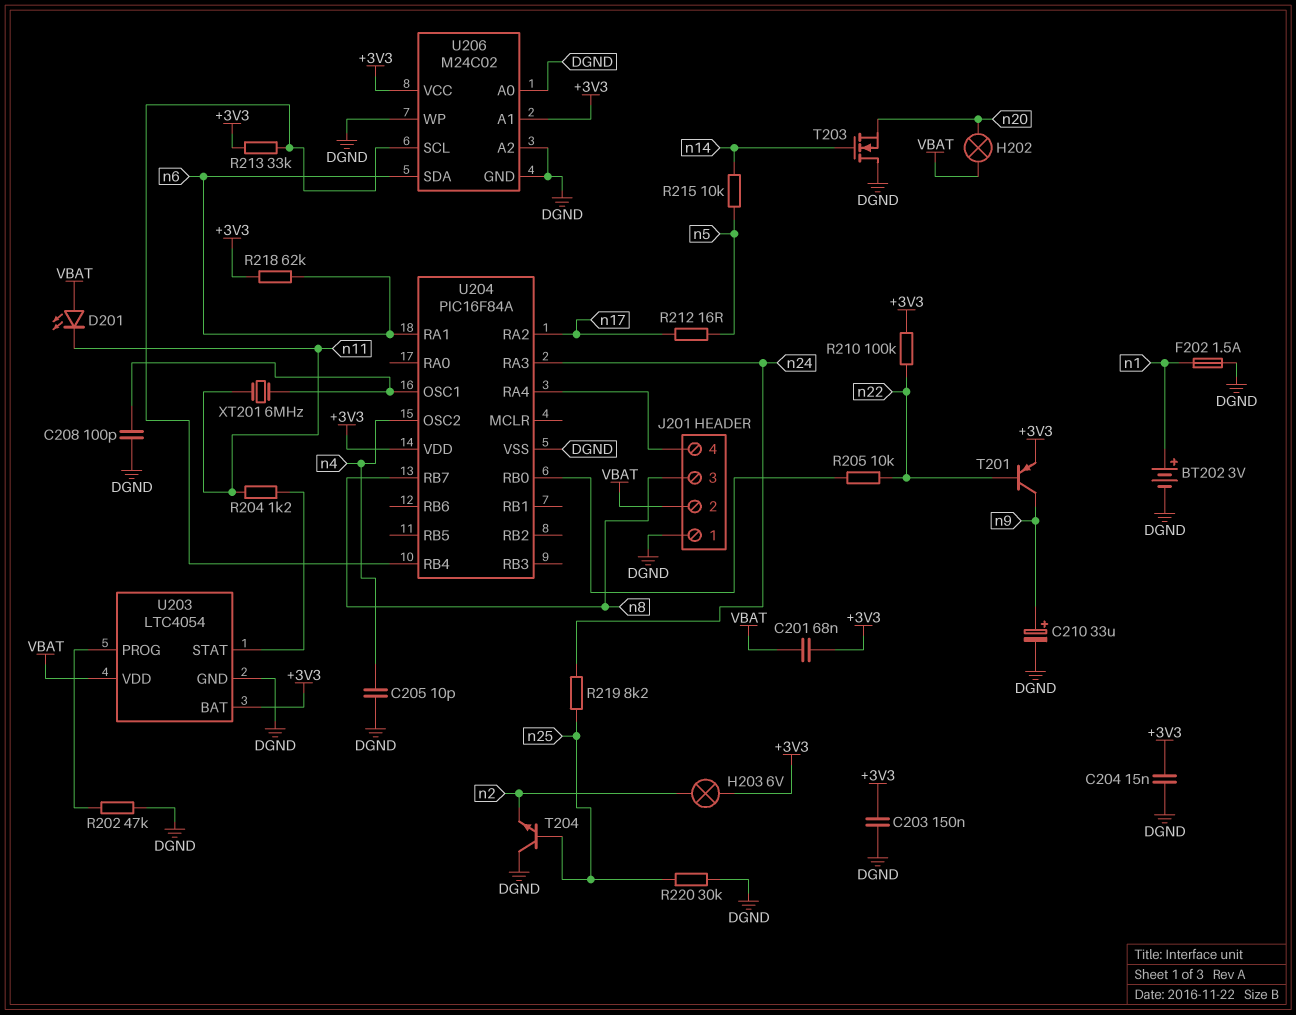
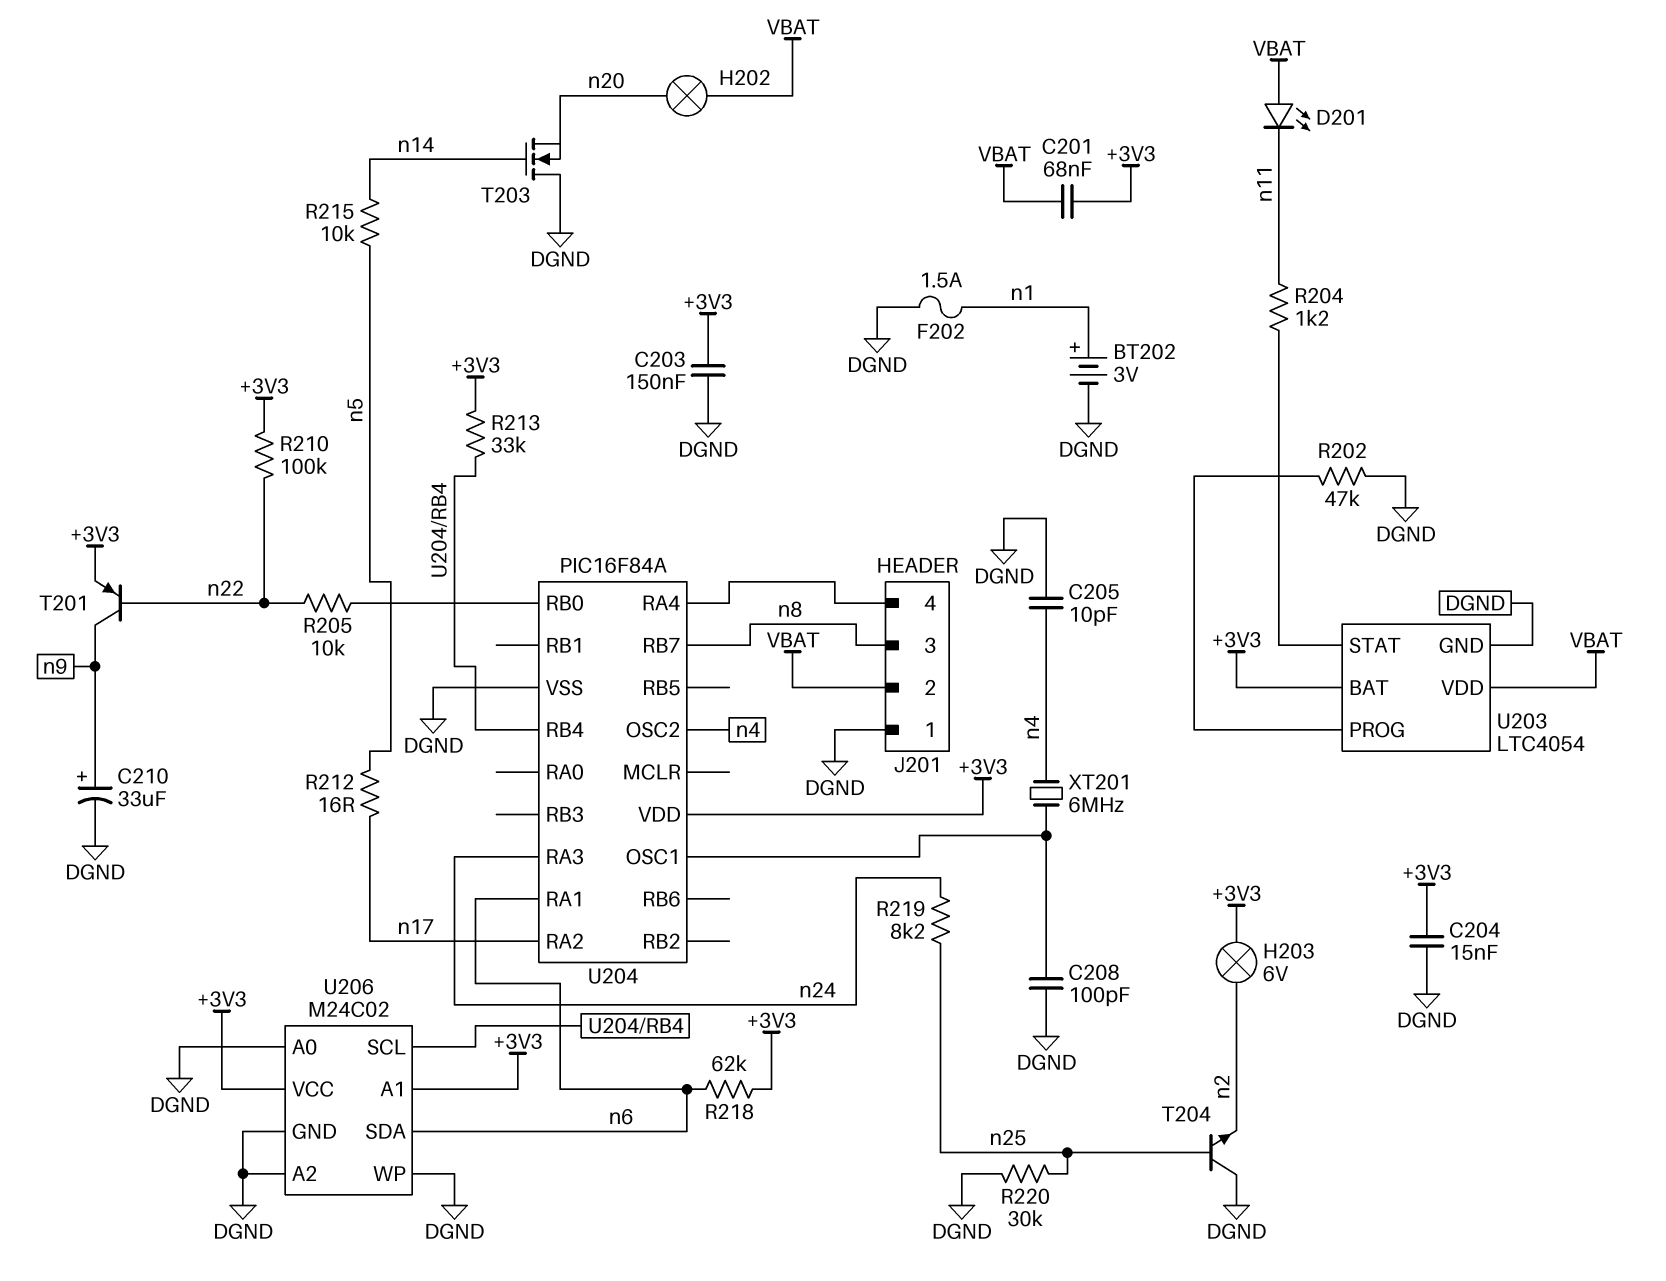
XT201: 6MHz (U204/OSC1, n11) -> 6MHz (U204/OSC1, n4)

